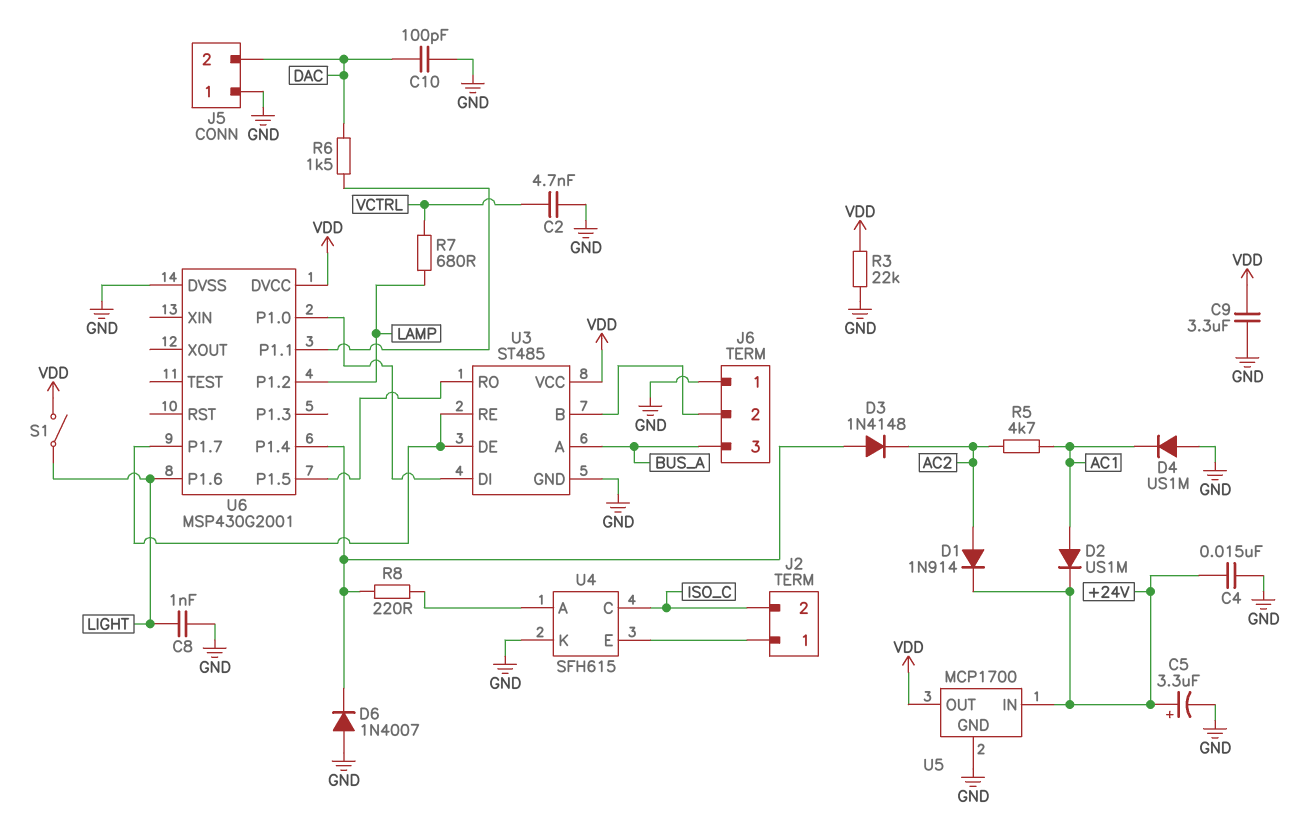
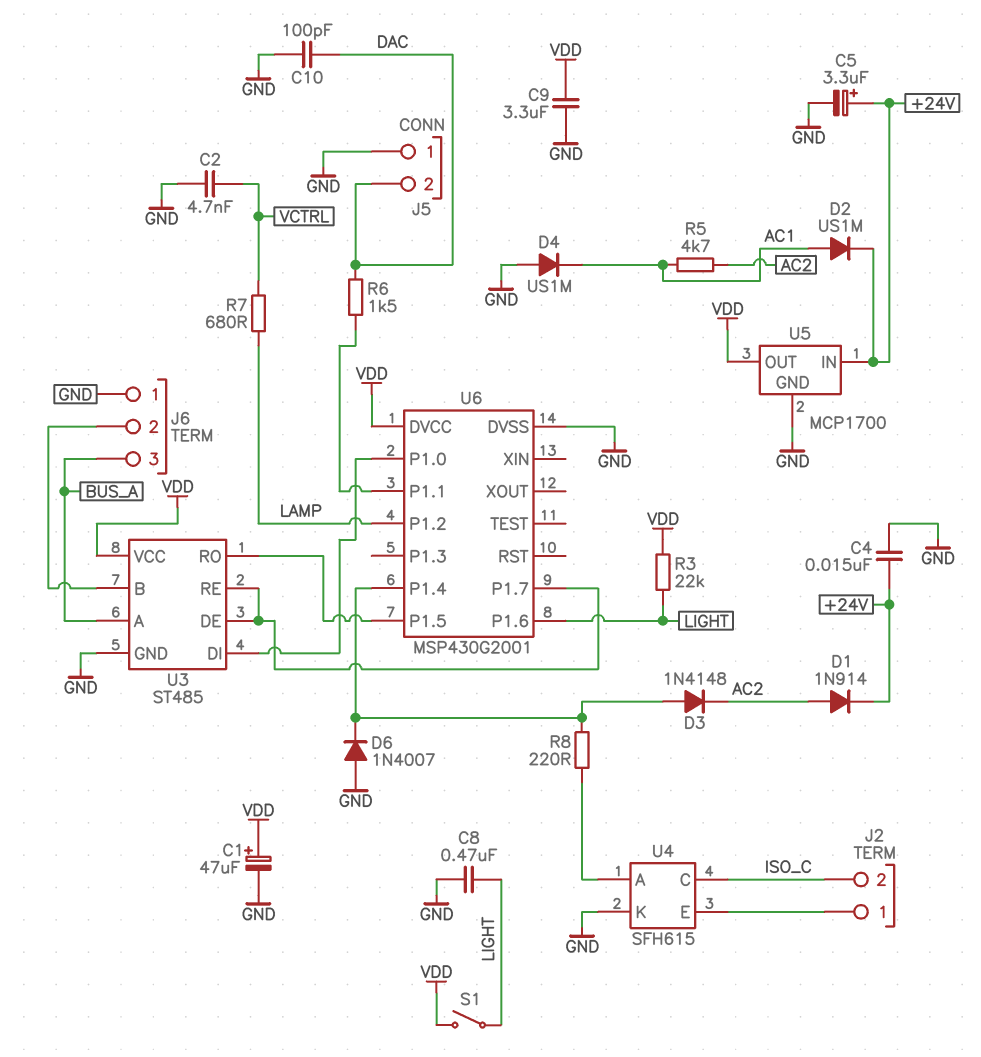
C1: none -> 47uF (plus VDD, minus GND)
C8: 1nF (GND, LIGHT) -> 470nF (GND, LIGHT)
R3: 22k (GND, VDD) -> 22k (LIGHT, VDD)

